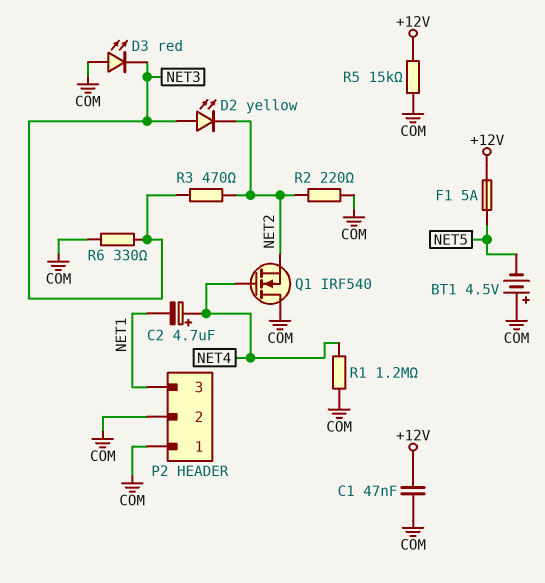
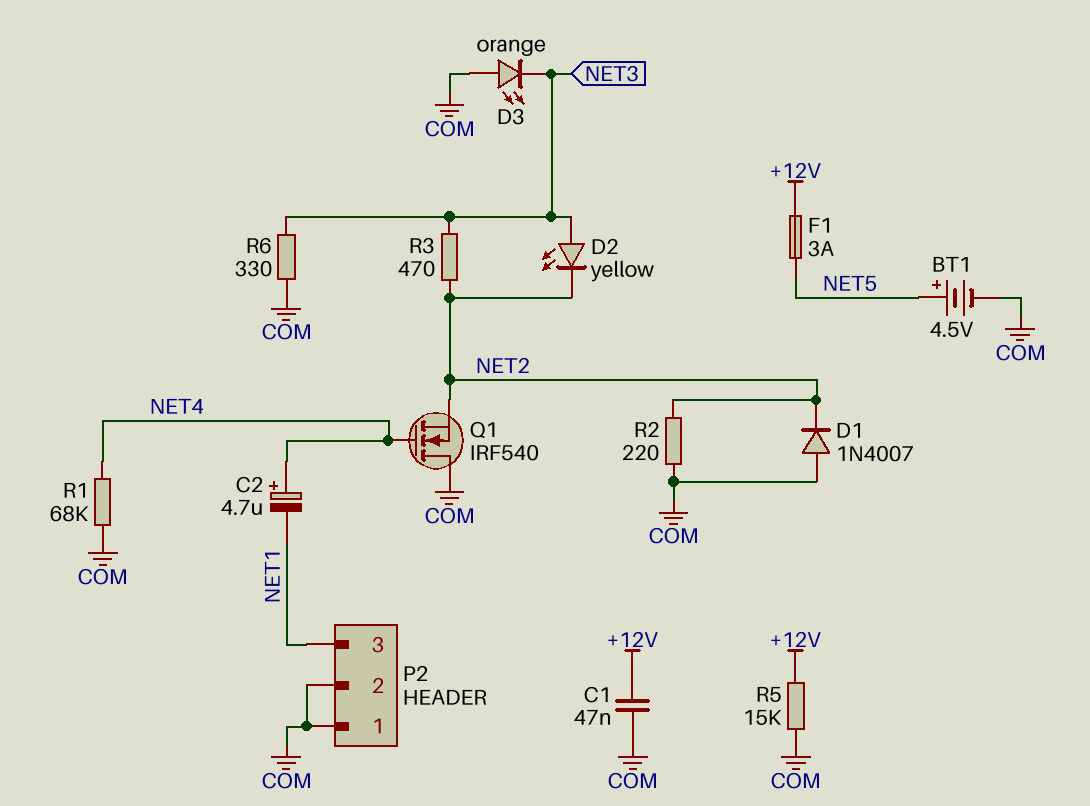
BT1: 4.5V (plus COM, minus NET5) -> 4.5V (plus NET5, minus COM)
D1: none -> diode 1N4007 (A COM, K NET2)
D3: LED red (A COM, K NET3) -> LED orange (A COM, K NET3)
F1: 5A (+12V, NET5) -> 3A (+12V, NET5)
R1: 1.2M (COM, NET4) -> 68k (COM, NET4)

